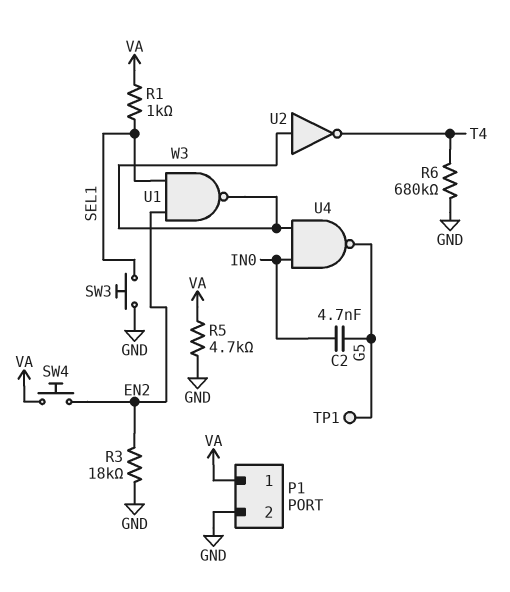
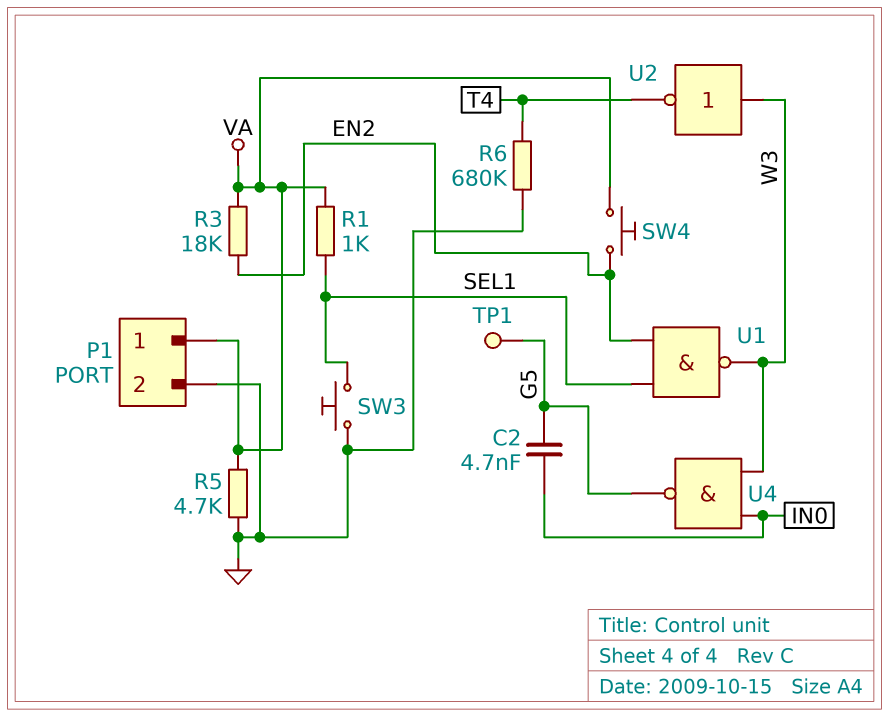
R3: 18k (EN2, GND) -> 18k (EN2, VA)

